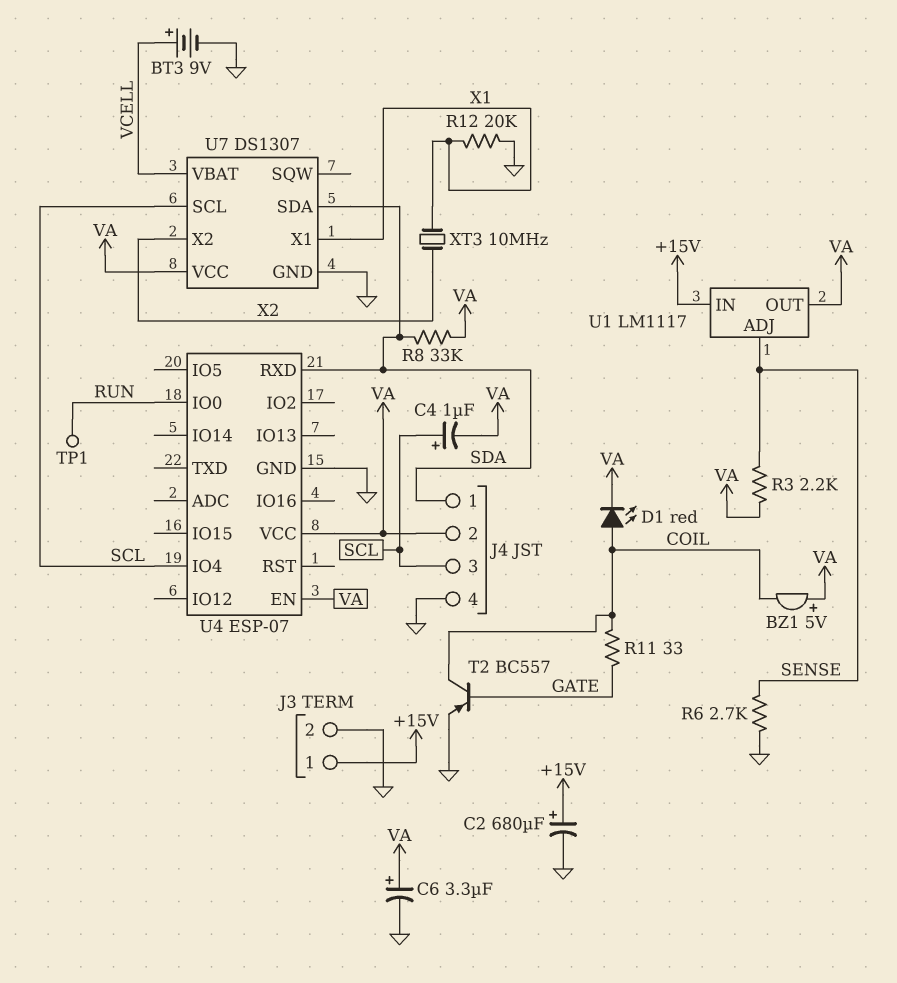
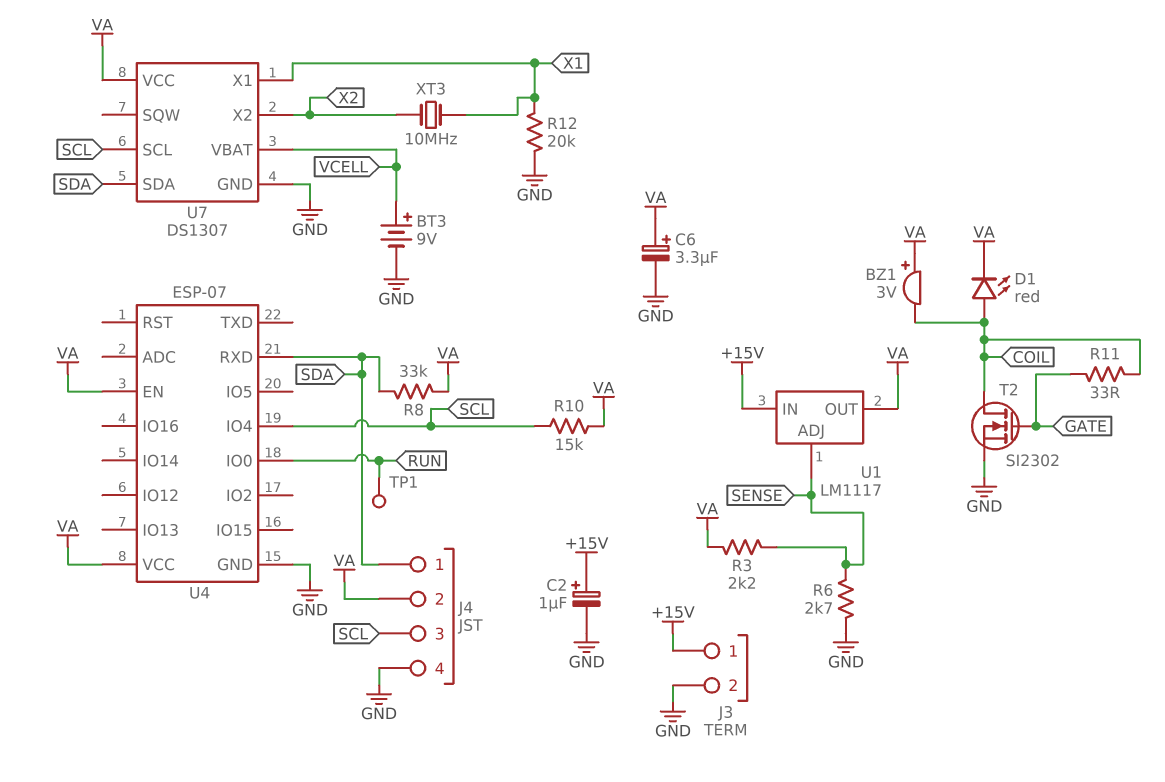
BZ1: buzzer 5V (plus VA, minus COIL) -> buzzer 3V (plus VA, minus COIL)
C2: 680uF (plus +15V, minus GND) -> 1uF (plus +15V, minus GND)
C4: 1uF (plus SCL, minus VA) -> none
R10: none -> 15k (SCL, VA)
T2: PNP BC557 (B GATE, C COIL, E GND) -> NMOS SI2302 (G GATE, D COIL, S GND)

